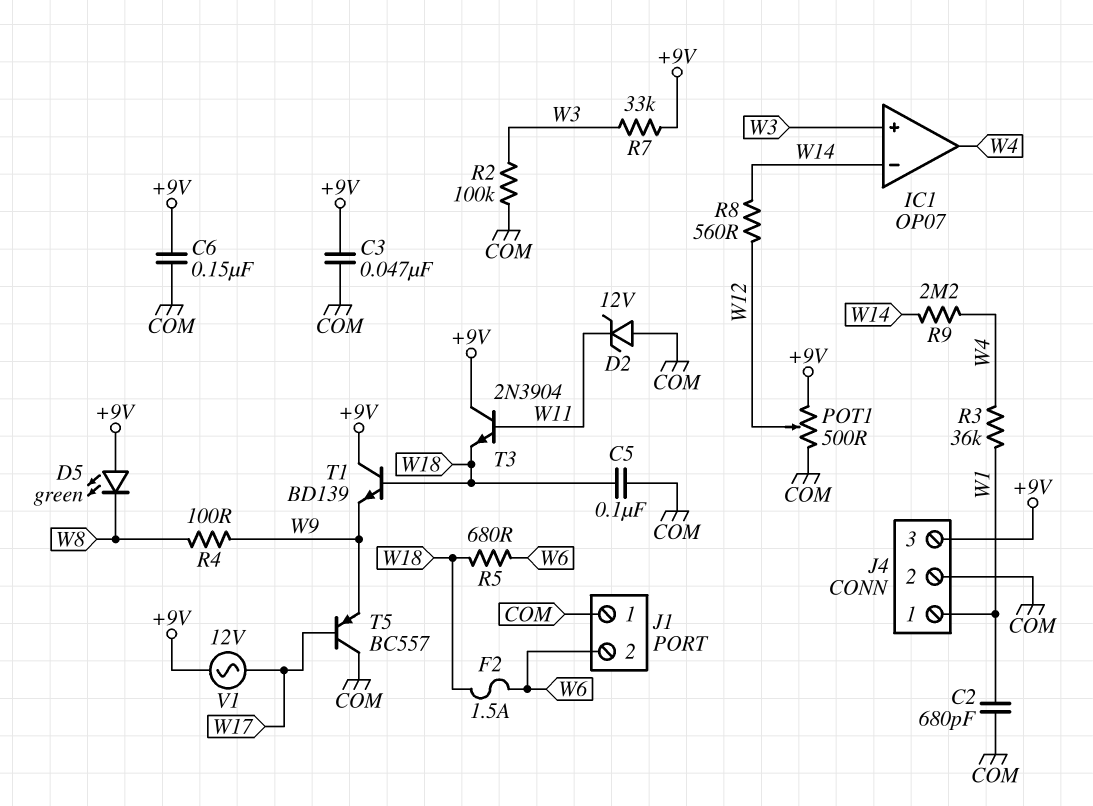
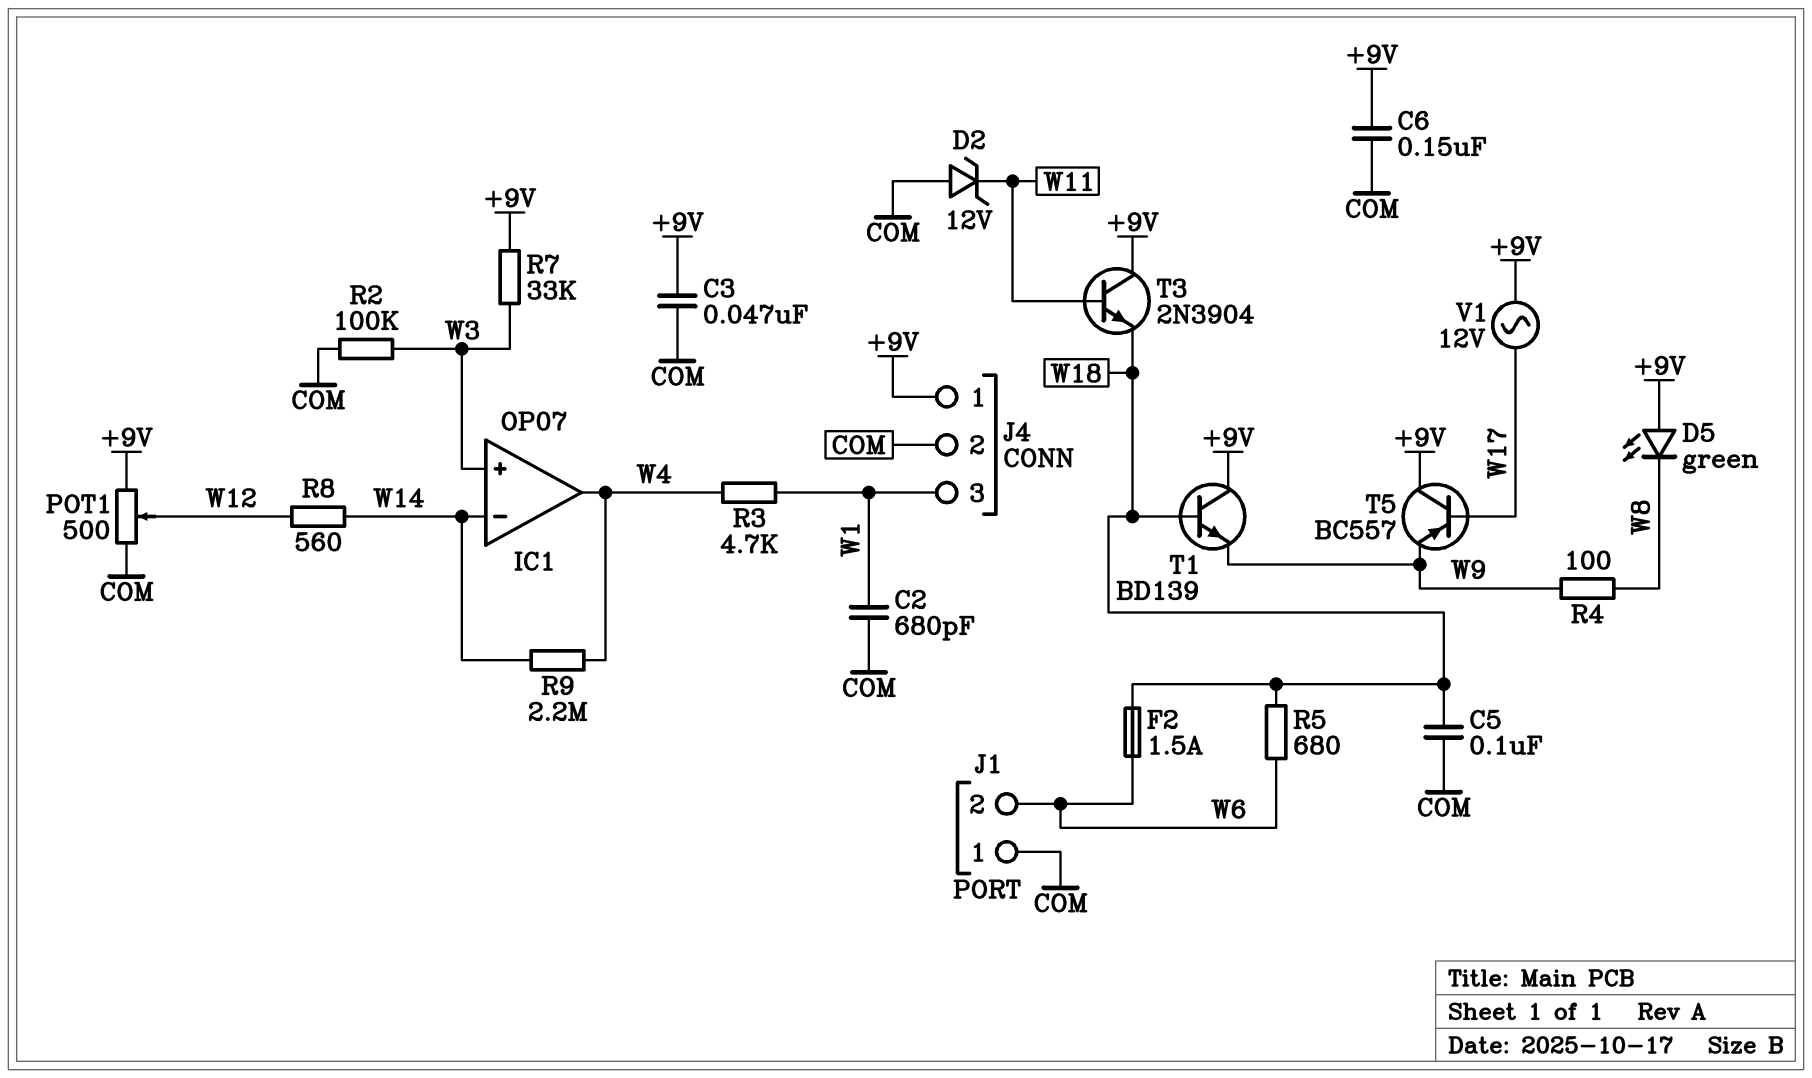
J4 pin 1: W1 -> +9V
J4 pin 3: +9V -> W1
R3: 36k (W1, W4) -> 4.7k (W1, W4)
T5: PNP BC557 (B W17, C COM, E W9) -> PNP BC557 (B W17, C +9V, E W9)

